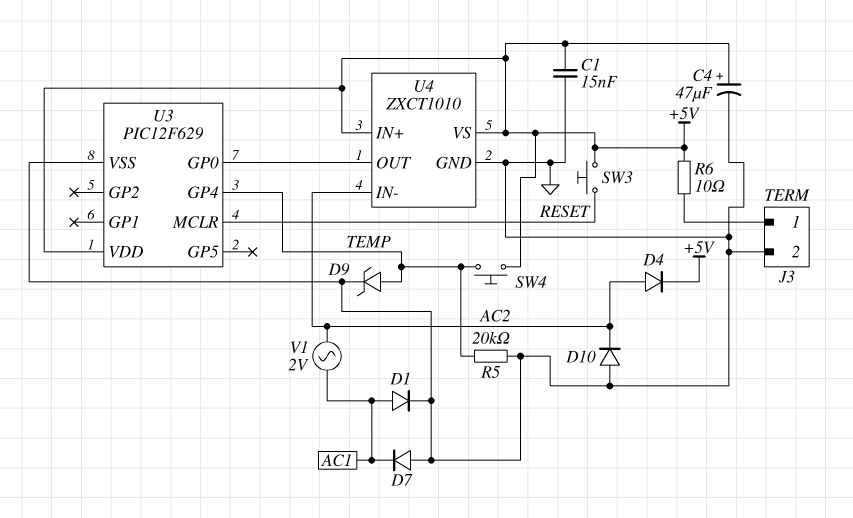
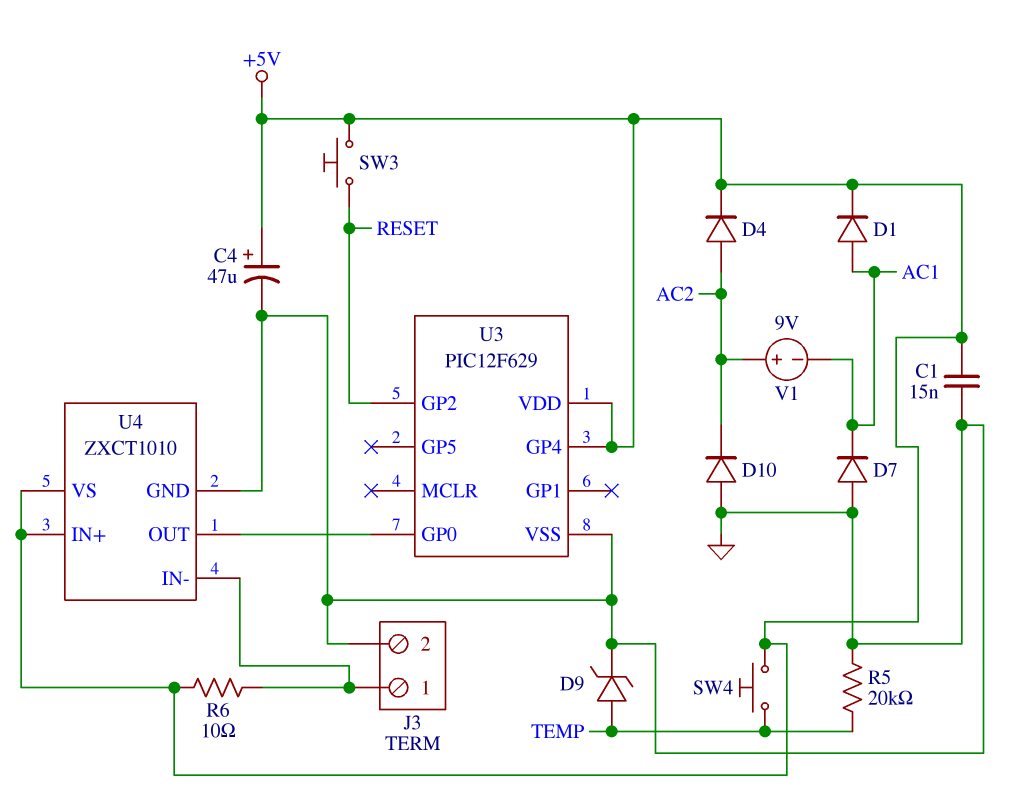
D1: diode (A AC1, K GND) -> diode (A AC1, K +5V)
U3 pin GP2: none -> RESET
U3 pin GP4: TEMP -> +5V
U3 pin MCLR: RESET -> none
U4 pin IN-: AC2 -> J3/1
V1: AC 2V (AC1, AC2) -> 9V (plus AC2, minus AC1)

